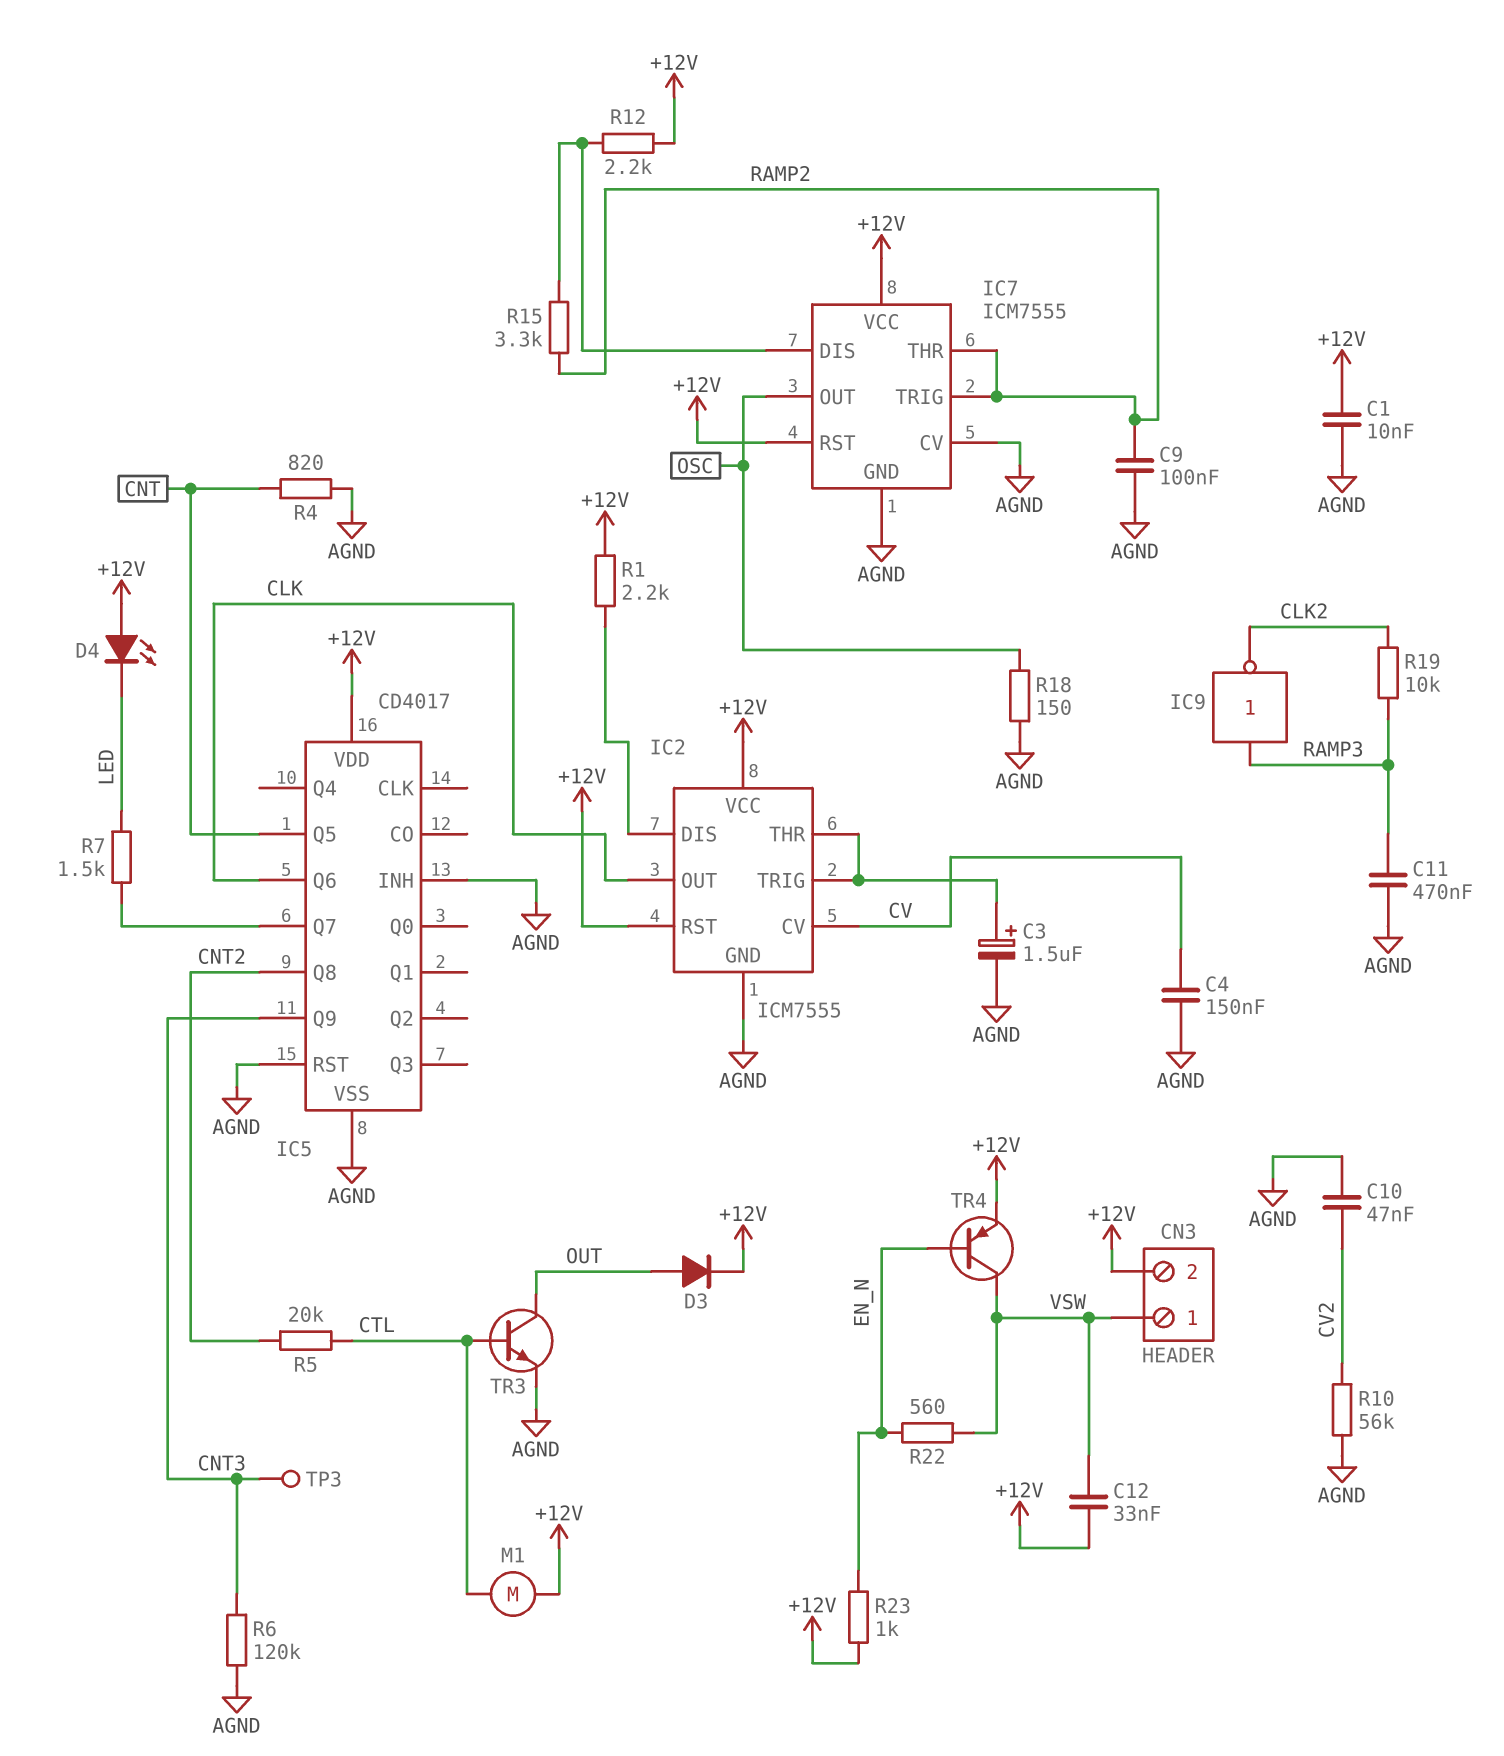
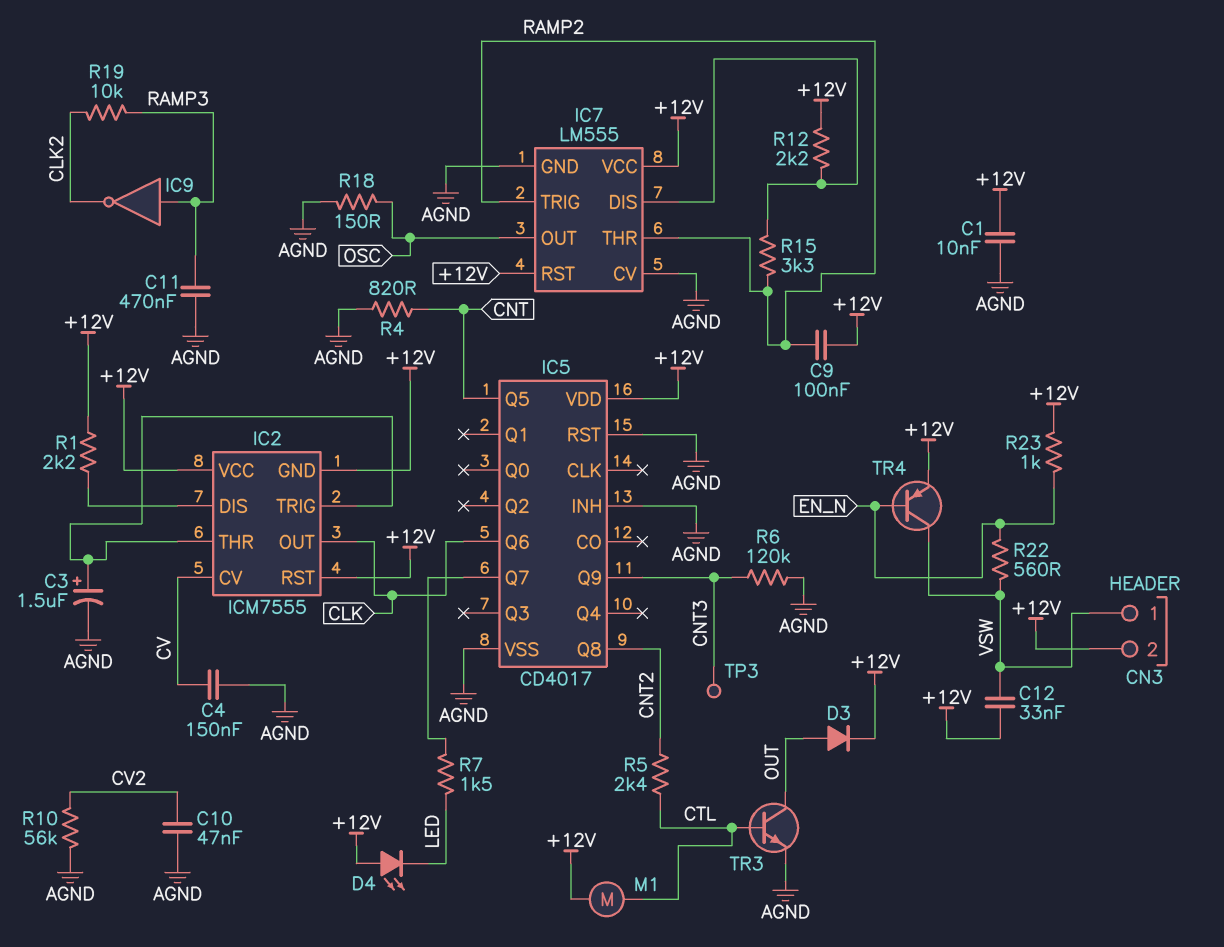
C9: 100nF (AGND, RAMP2) -> 100nF (+12V, RAMP2)
IC2 pin GND: AGND -> +12V
IC7: ICM7555 -> LM555
R5: 20k (CNT2, CTL) -> 2.4k (CNT2, CTL)

